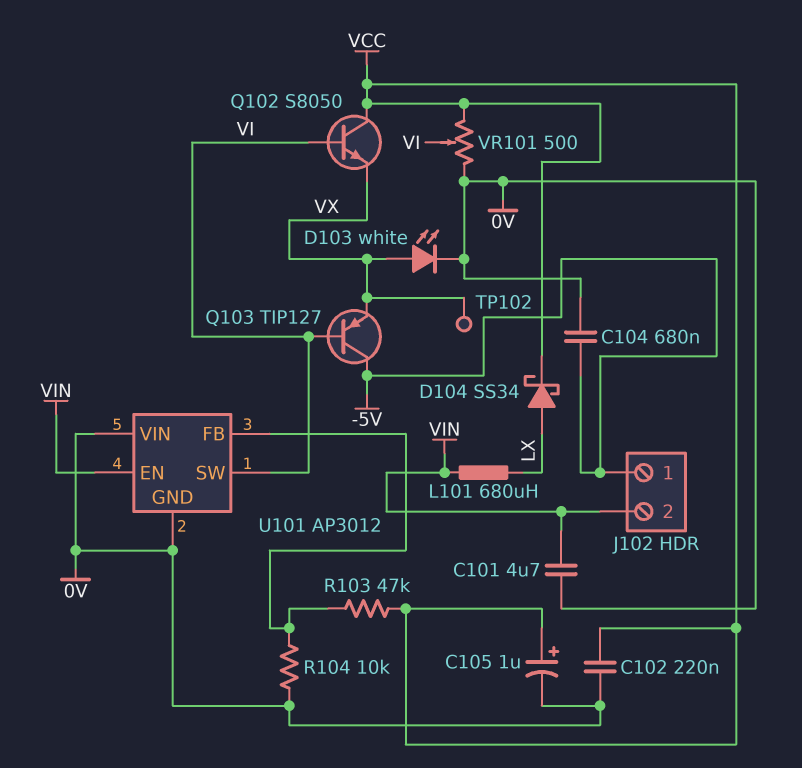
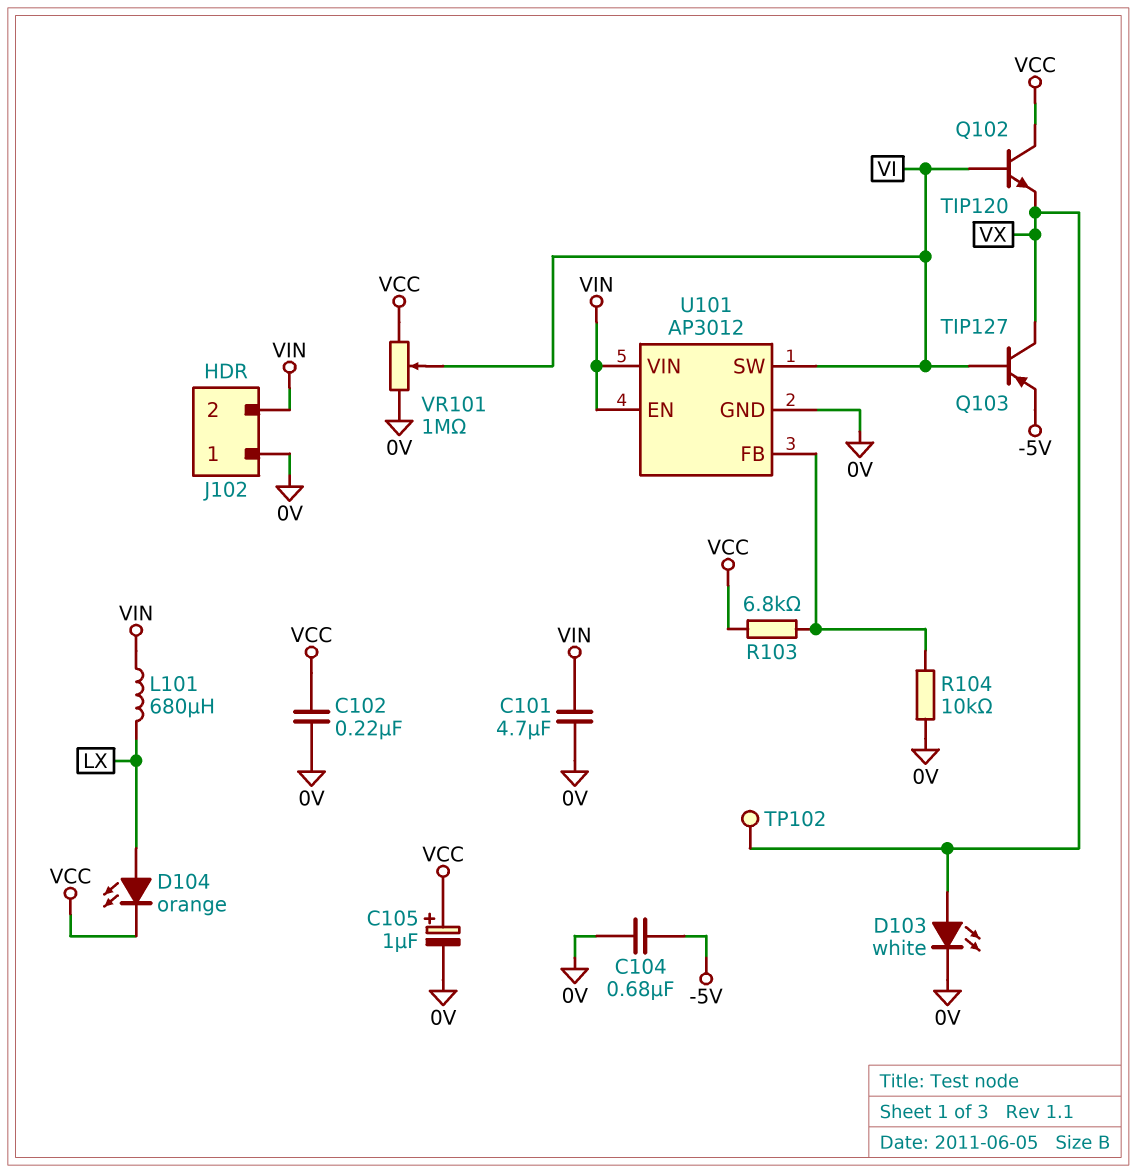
D104: schottky SS34 (A LX, K VCC) -> LED orange (A LX, K VCC)
J102 pin 1: -5V -> 0V
Q102: NPN S8050 (B VI, C VCC, E VX) -> NPN TIP120 (B VI, C VCC, E VX)
Q103: PNP TIP127 (B VI, C -5V, E VX) -> PNP TIP127 (B VI, C VX, E -5V)
R103: 47k (U101/FB, VCC) -> 6.8k (U101/FB, VCC)
U101 pin VIN: 0V -> VIN
VR101: 500 (0V, VCC, wiper VI) -> 1M (0V, VCC, wiper VI)

